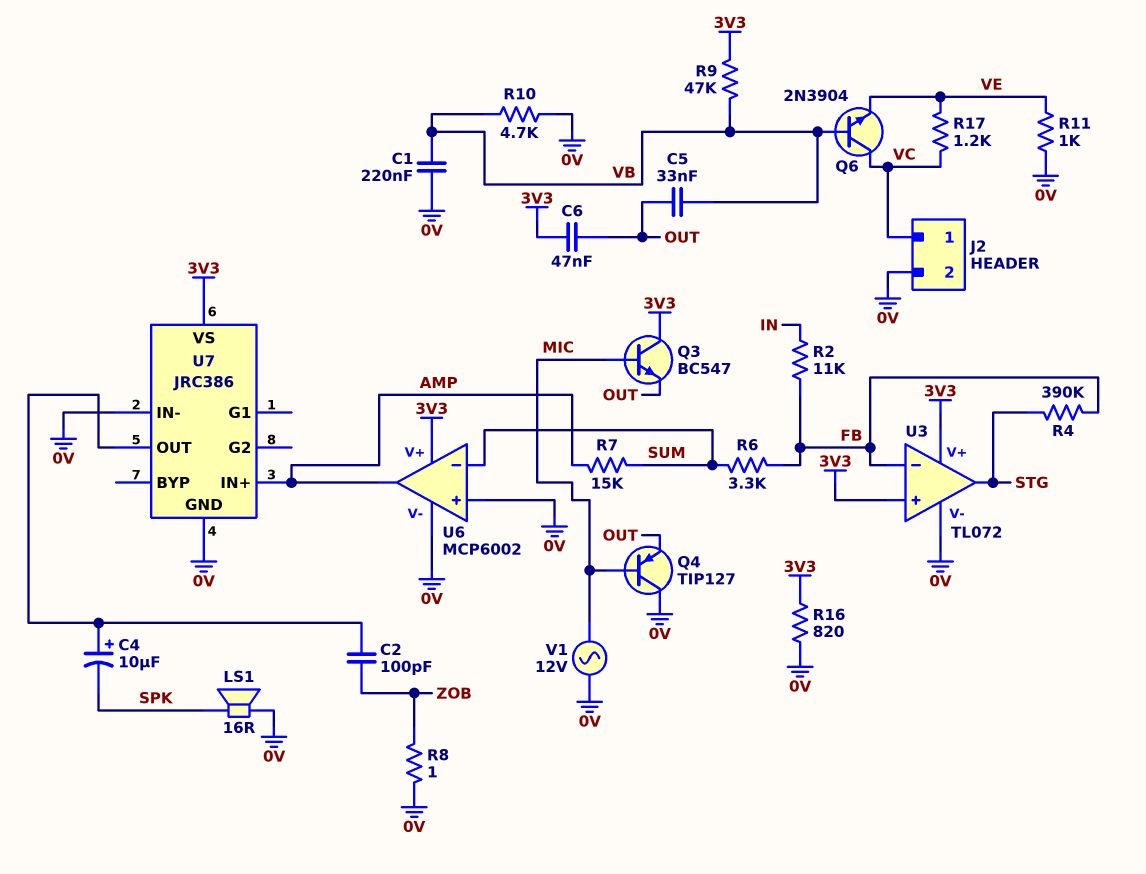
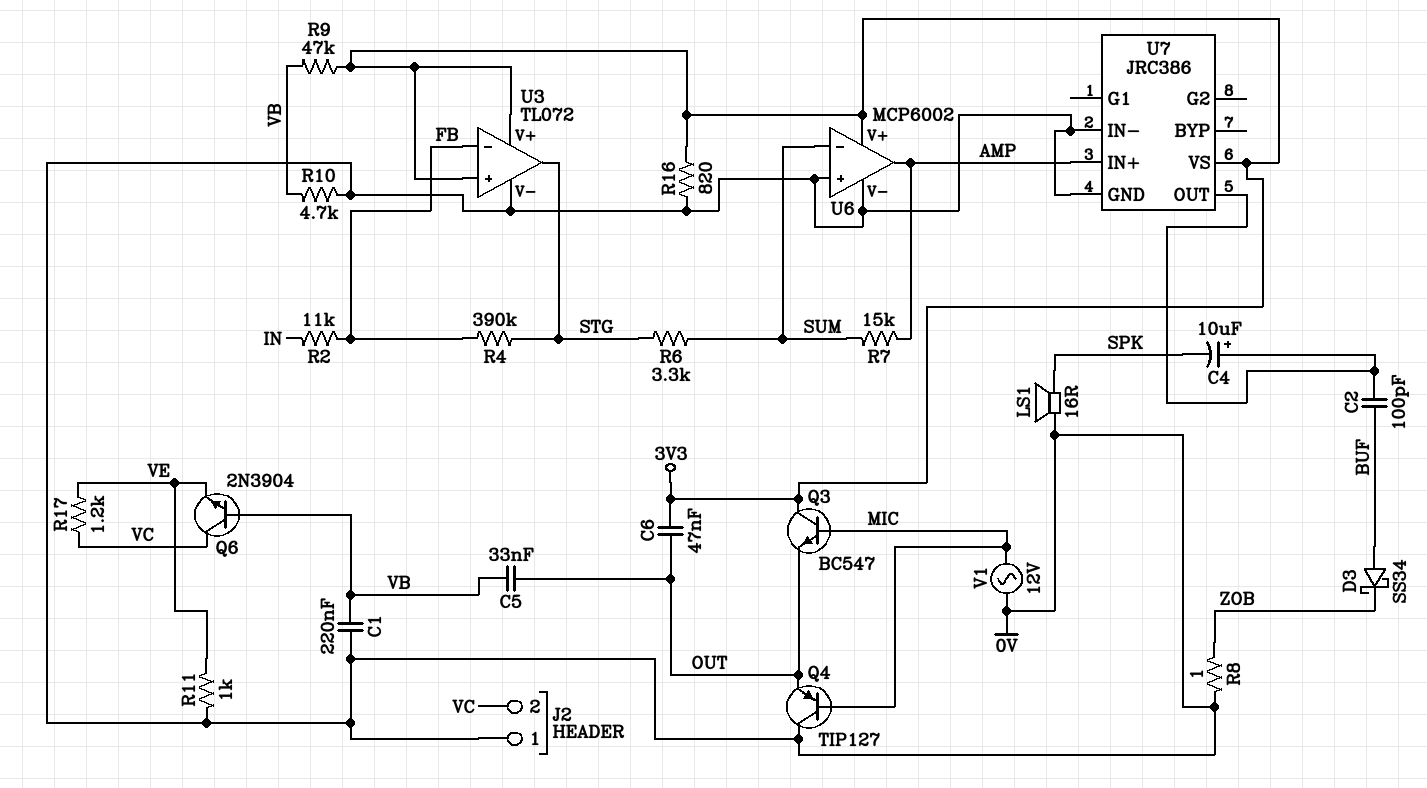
C2: 100pF (U7/OUT, ZOB) -> 100pF (BUF, U7/OUT)
D3: none -> schottky SS34 (A BUF, K ZOB)
J2 pin 1: VC -> 0V
J2 pin 2: 0V -> VC
R6: 3.3k (FB, SUM) -> 3.3k (STG, SUM)

